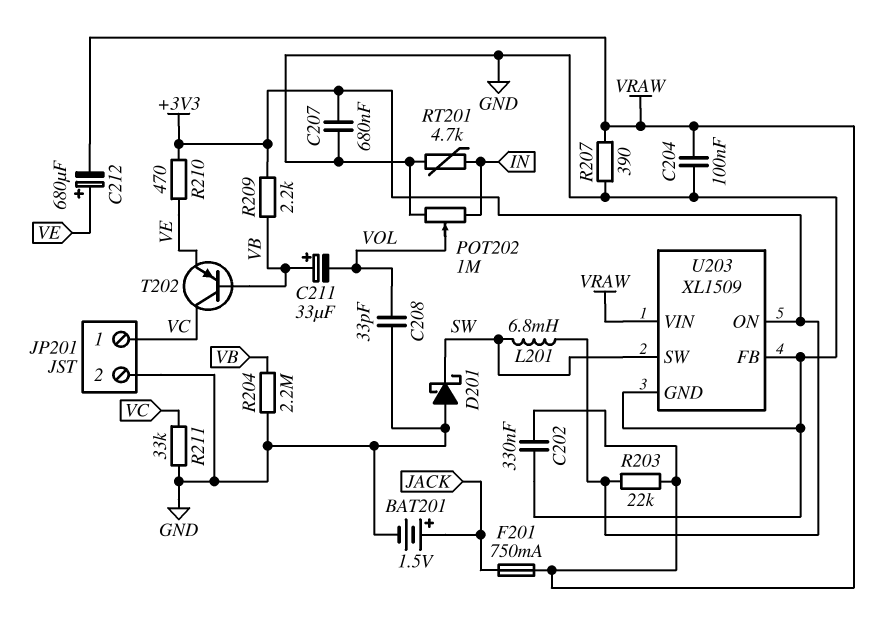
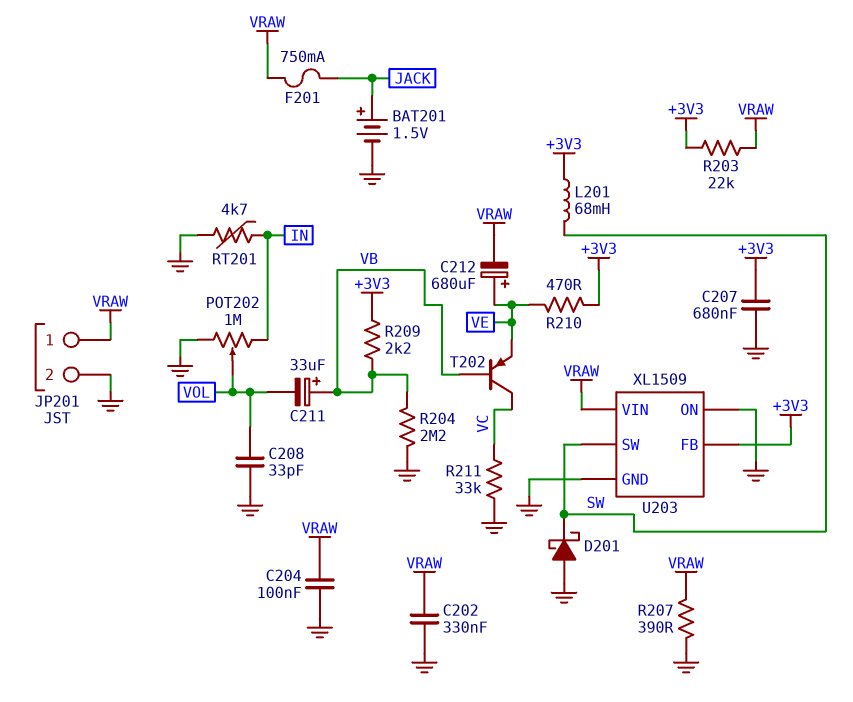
JP201 pin 1: VC -> VRAW
L201: 6.8mH (+3V3, SW) -> 68mH (+3V3, SW)
U203 pin FB: GND -> +3V3
U203 pin ON: +3V3 -> GND

